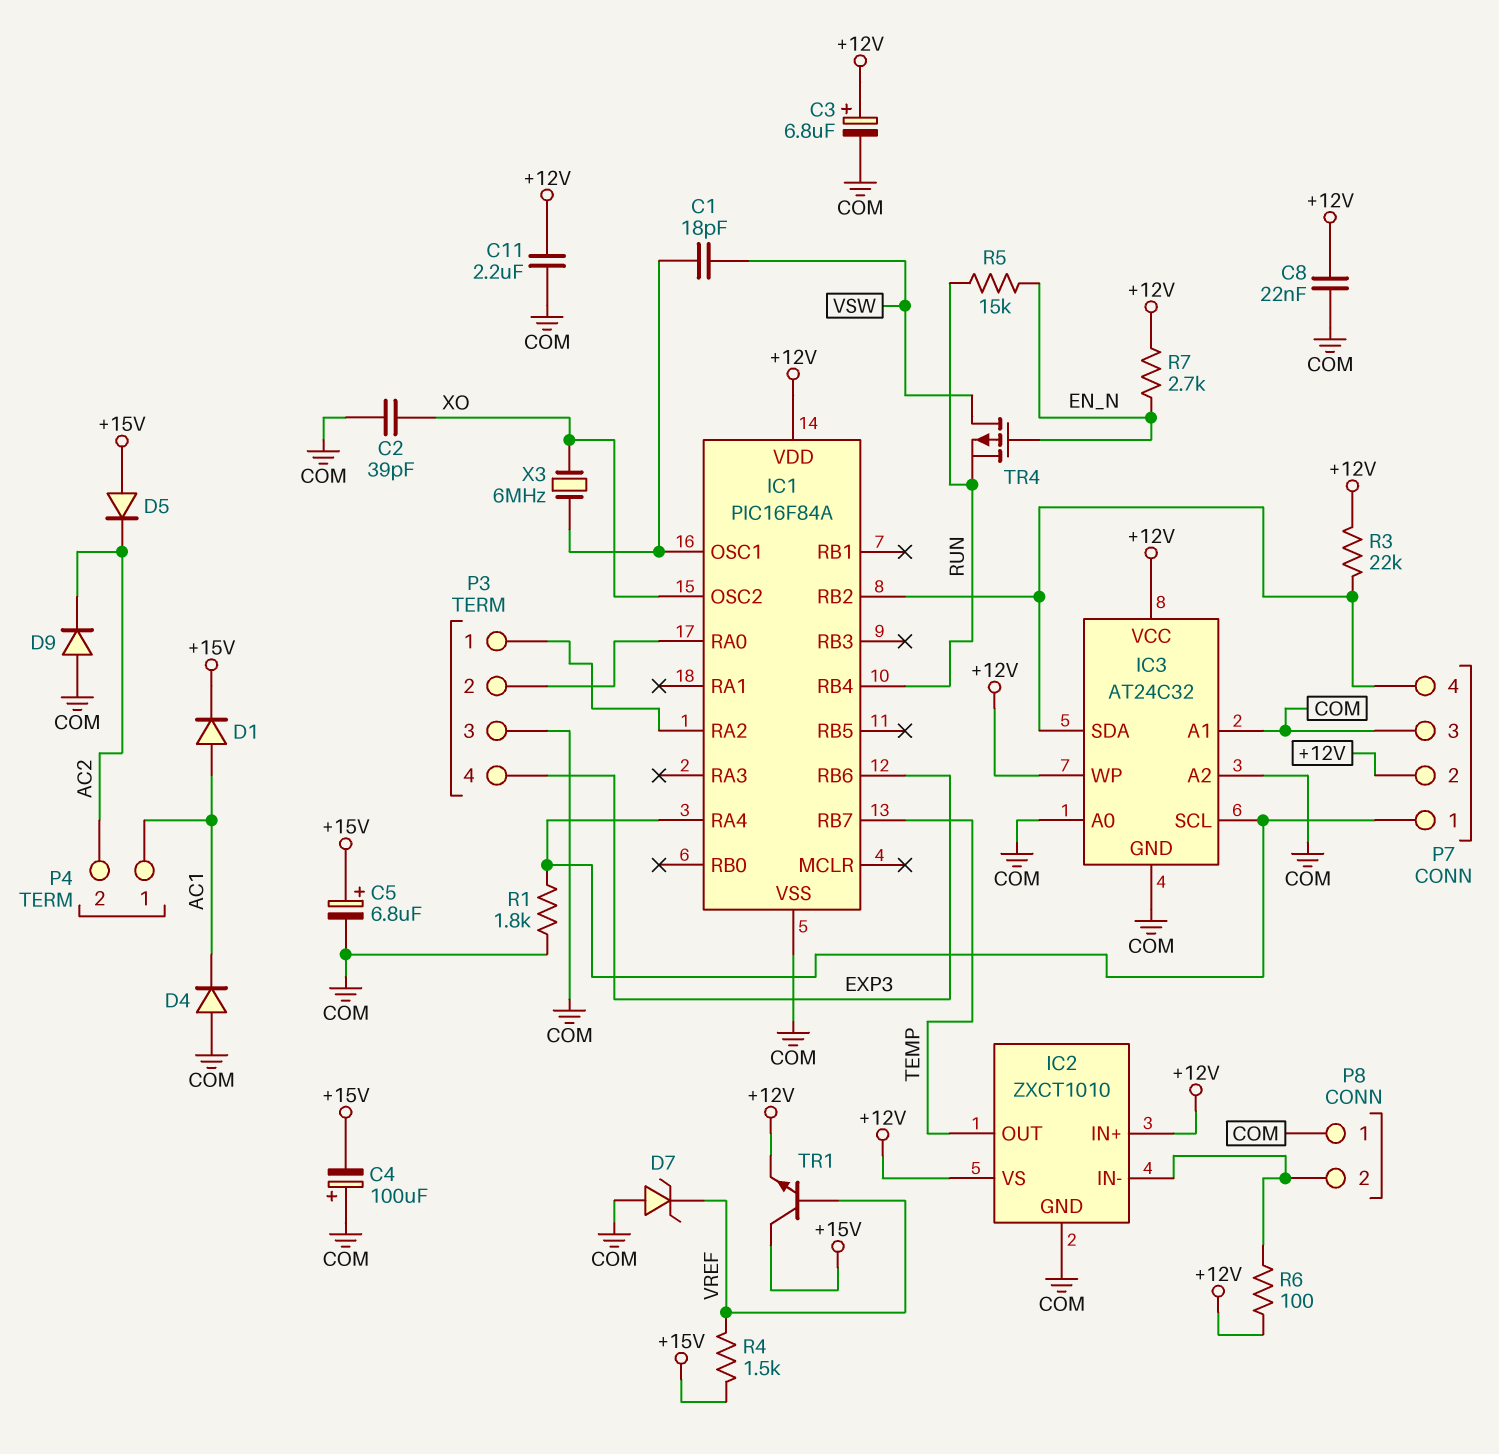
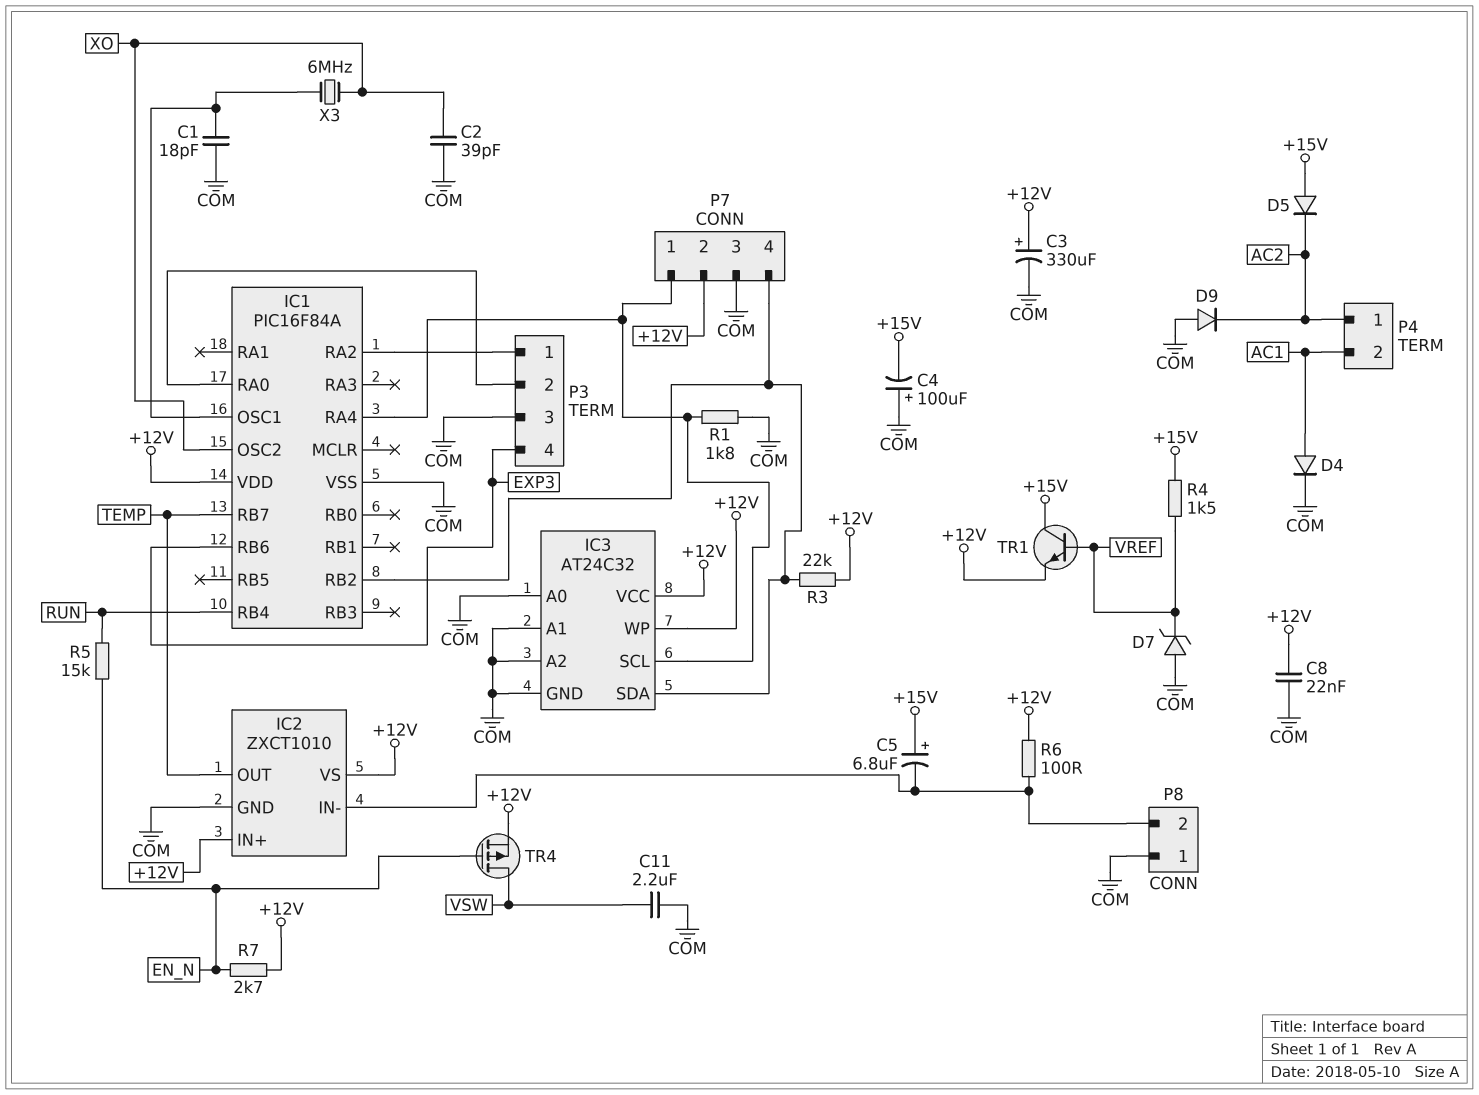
C1: 18pF (IC1/OSC1, VSW) -> 18pF (COM, IC1/OSC1)
C3: 6.8uF (plus +12V, minus COM) -> 330uF (plus +12V, minus COM)
C5: 6.8uF (plus +15V, minus COM) -> 6.8uF (plus +15V, minus IC2/IN-)
C11: 2.2uF (+12V, COM) -> 2.2uF (COM, VSW)
D1: diode (A AC1, K +15V) -> none
D4: diode (A COM, K AC1) -> diode (A AC1, K COM)
P4 pin 1: AC1 -> AC2
P4 pin 2: AC2 -> AC1
TR4: PMOS (G EN_N, D VSW, S RUN) -> PMOS (G EN_N, D VSW, S +12V)

